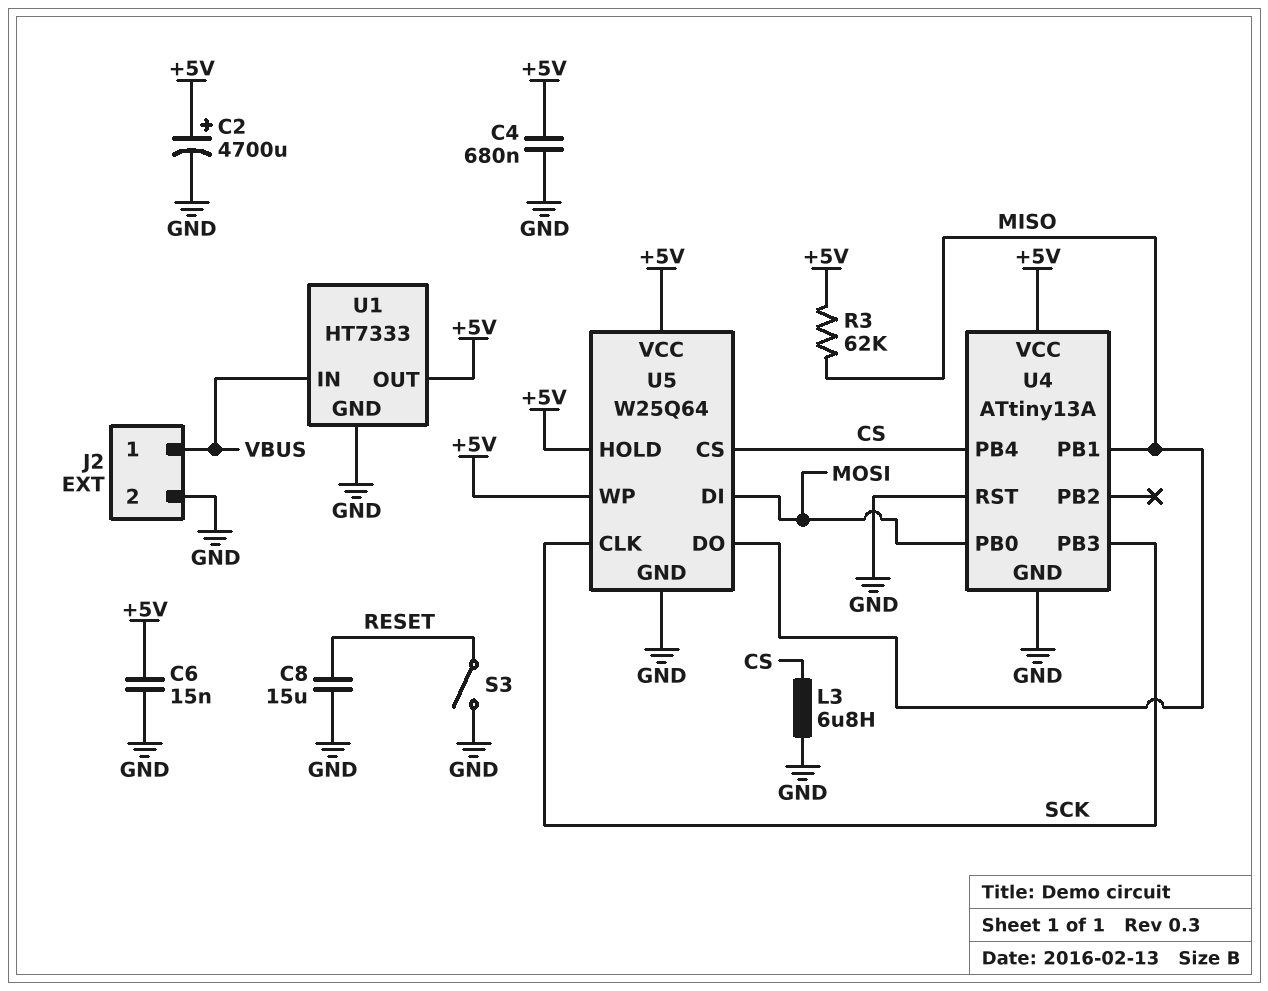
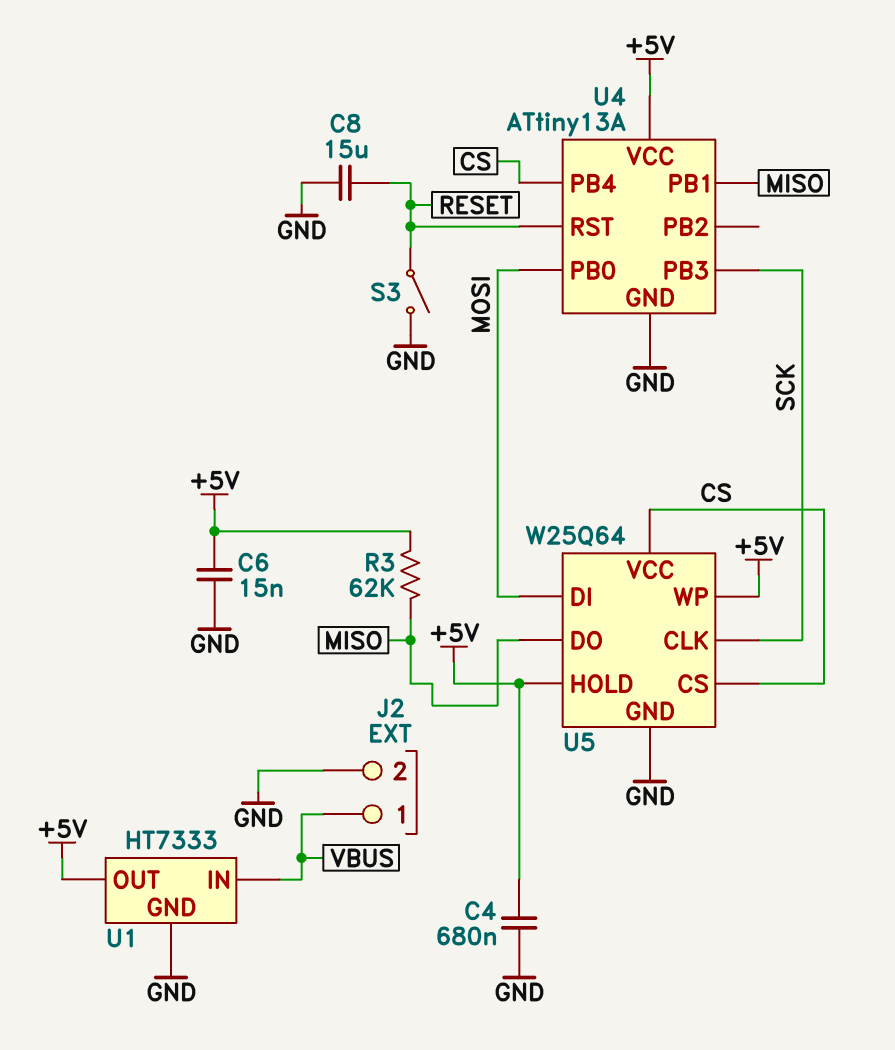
C2: 4700uF (plus +5V, minus GND) -> none
L3: 6.8uH (CS, GND) -> none
U4 pin RST: GND -> RESET
U5 pin VCC: +5V -> CS

